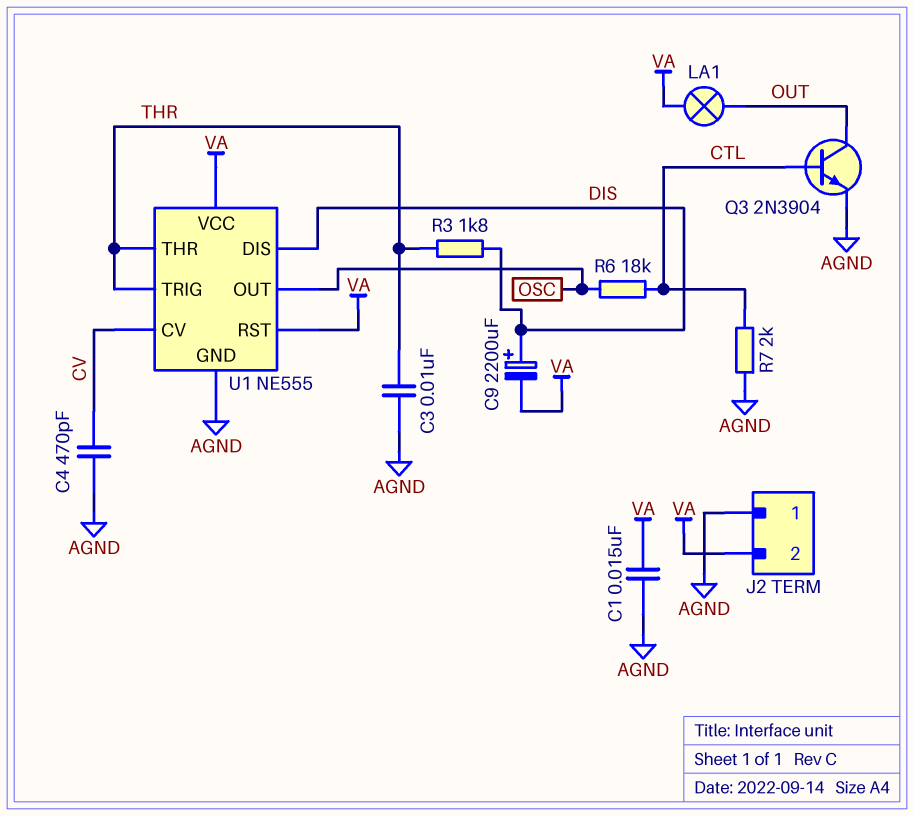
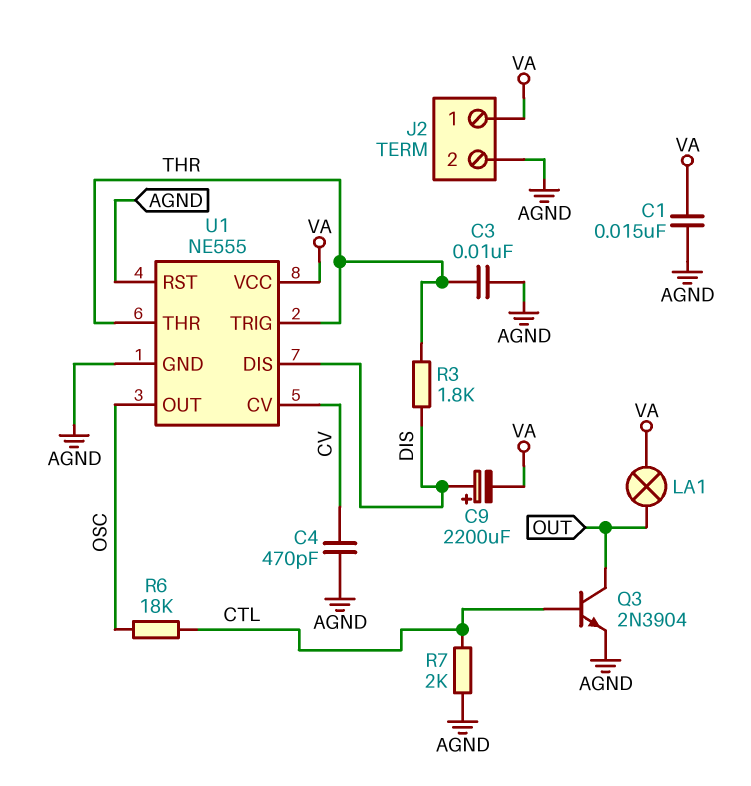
J2 pin 1: AGND -> VA
J2 pin 2: VA -> AGND
U1 pin RST: VA -> AGND

